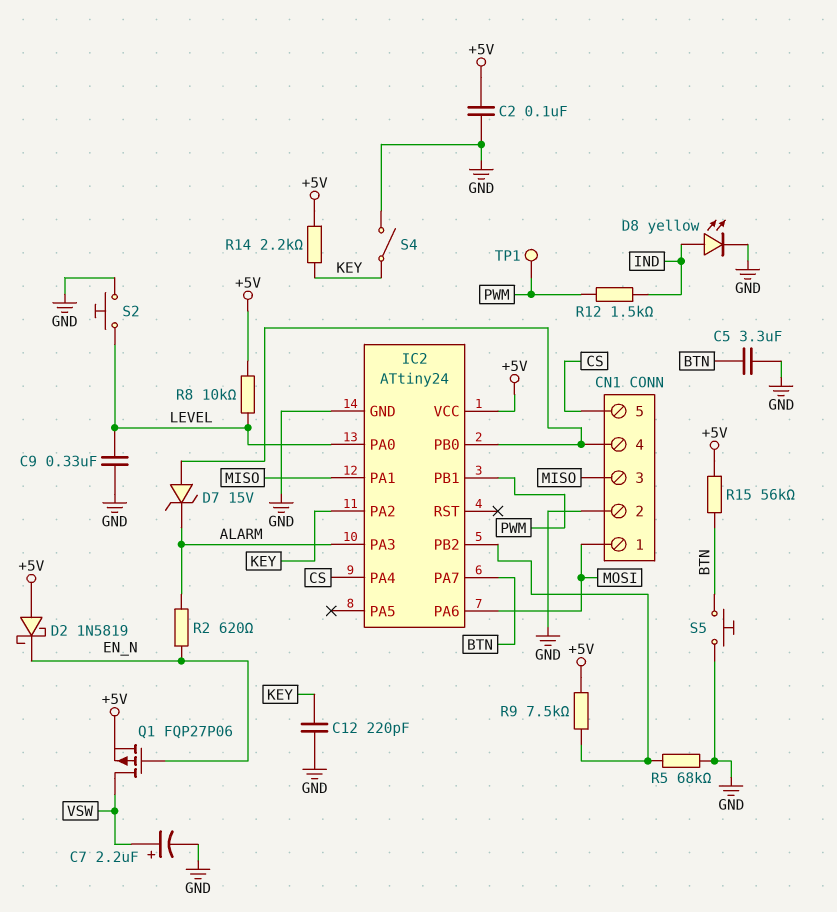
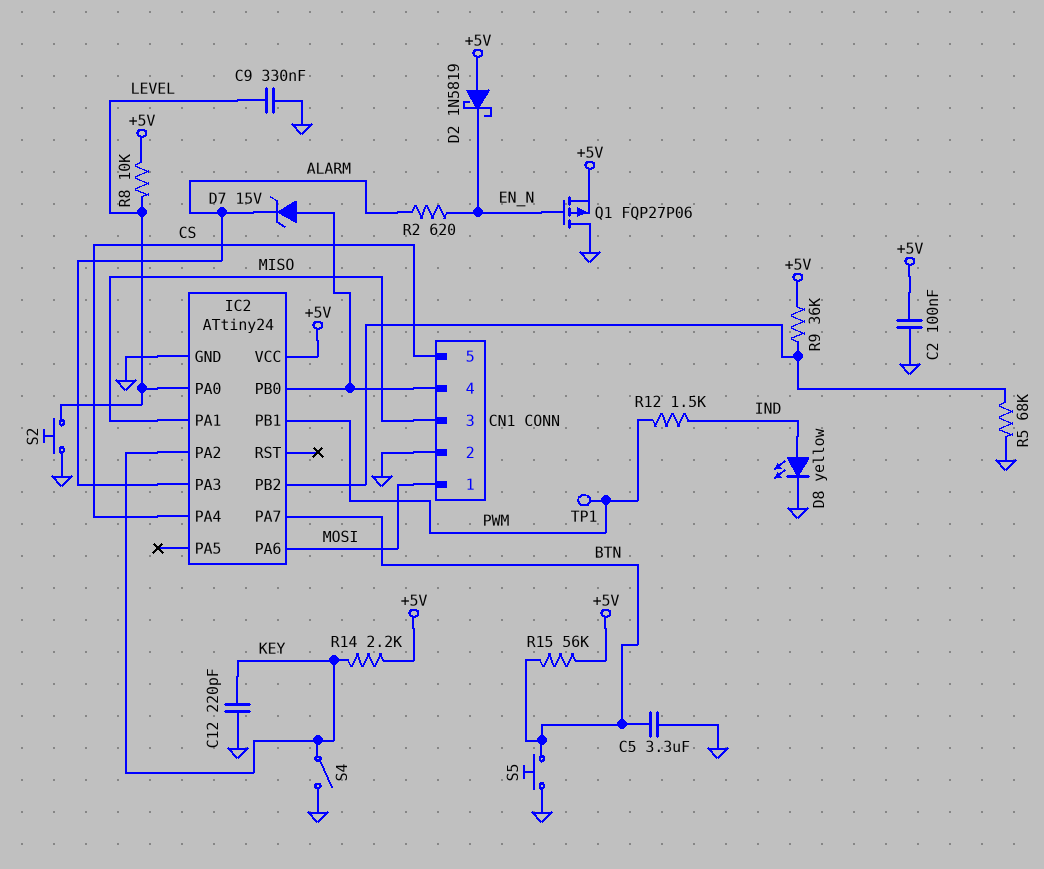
C7: 2.2uF (plus VSW, minus GND) -> none
Q1: PMOS FQP27P06 (G EN_N, D VSW, S +5V) -> PMOS FQP27P06 (G EN_N, D GND, S +5V)
R9: 7.5k (+5V, IC2/PB2) -> 36k (+5V, IC2/PB2)

